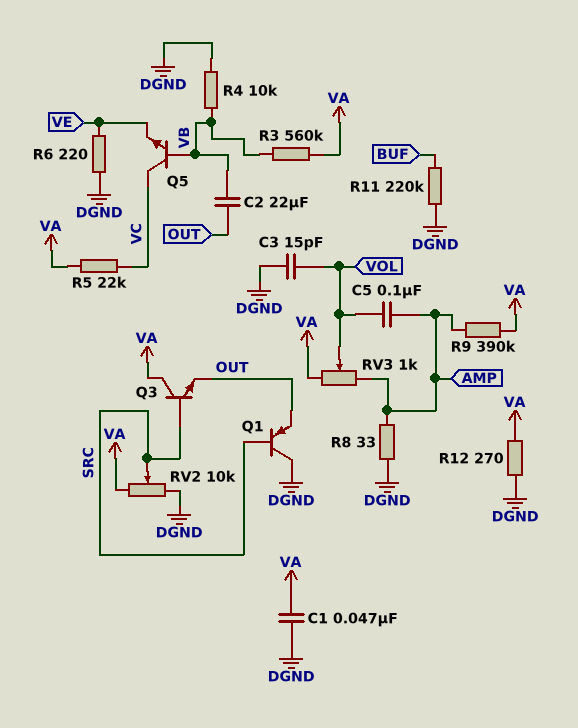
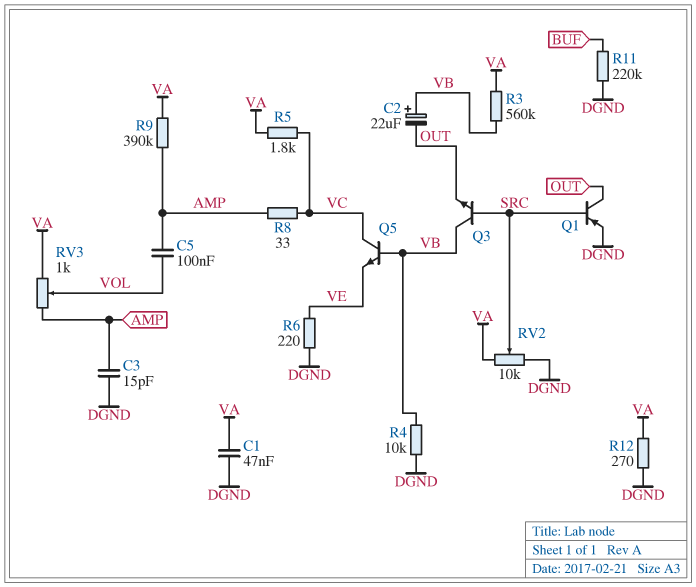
C2: 22uF (OUT, VB) -> 22uF (plus VB, minus OUT)
C3: 15pF (DGND, VOL) -> 15pF (AMP, DGND)
Q1: PNP (B SRC, C DGND, E OUT) -> PNP (B SRC, C OUT, E DGND)
Q3: NPN (B SRC, C VA, E OUT) -> NPN (B SRC, C VB, E OUT)
R5: 22k (VA, VC) -> 1.8k (VA, VC)
R8: 33 (AMP, DGND) -> 33 (AMP, VC)

